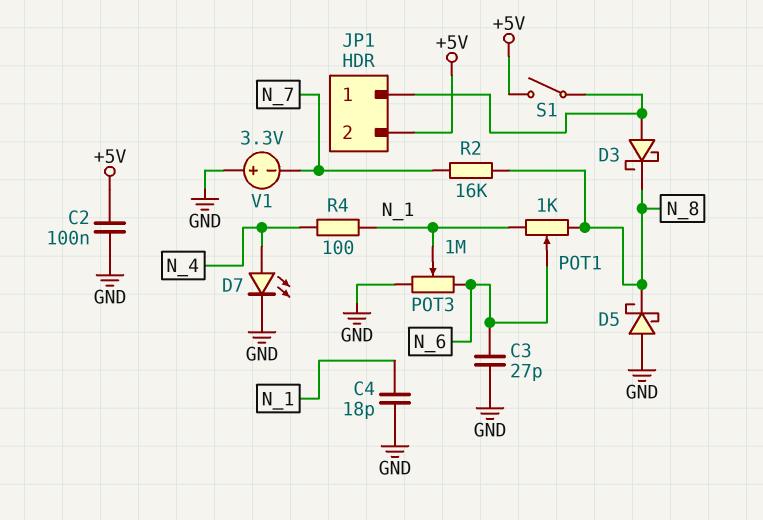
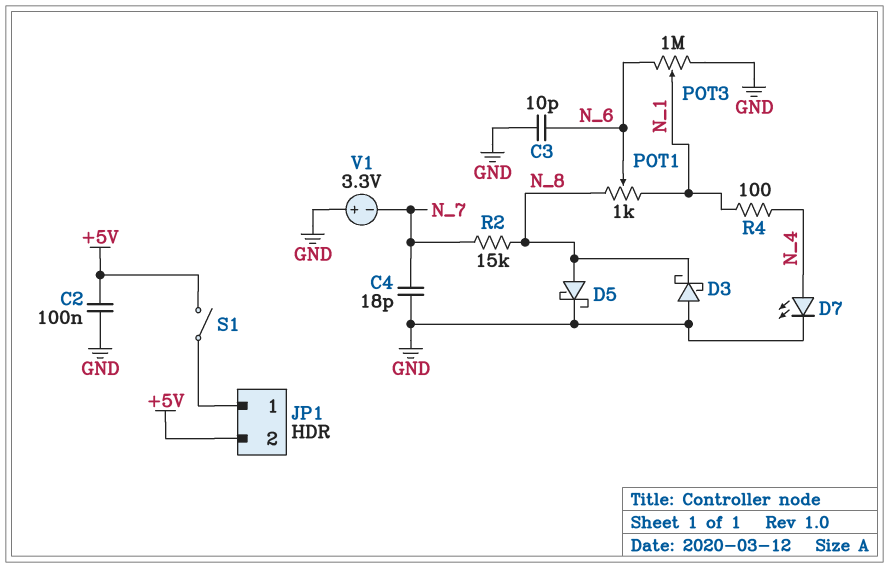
C3: 27pF (GND, N_6) -> 10pF (GND, N_6)
C4: 18pF (GND, N_1) -> 18pF (GND, N_7)
D3: schottky (A JP1/1, K N_8) -> schottky (A GND, K N_8)
D5: schottky (A GND, K N_8) -> schottky (A N_8, K GND)
R2: 16k (N_7, N_8) -> 15k (N_7, N_8)

